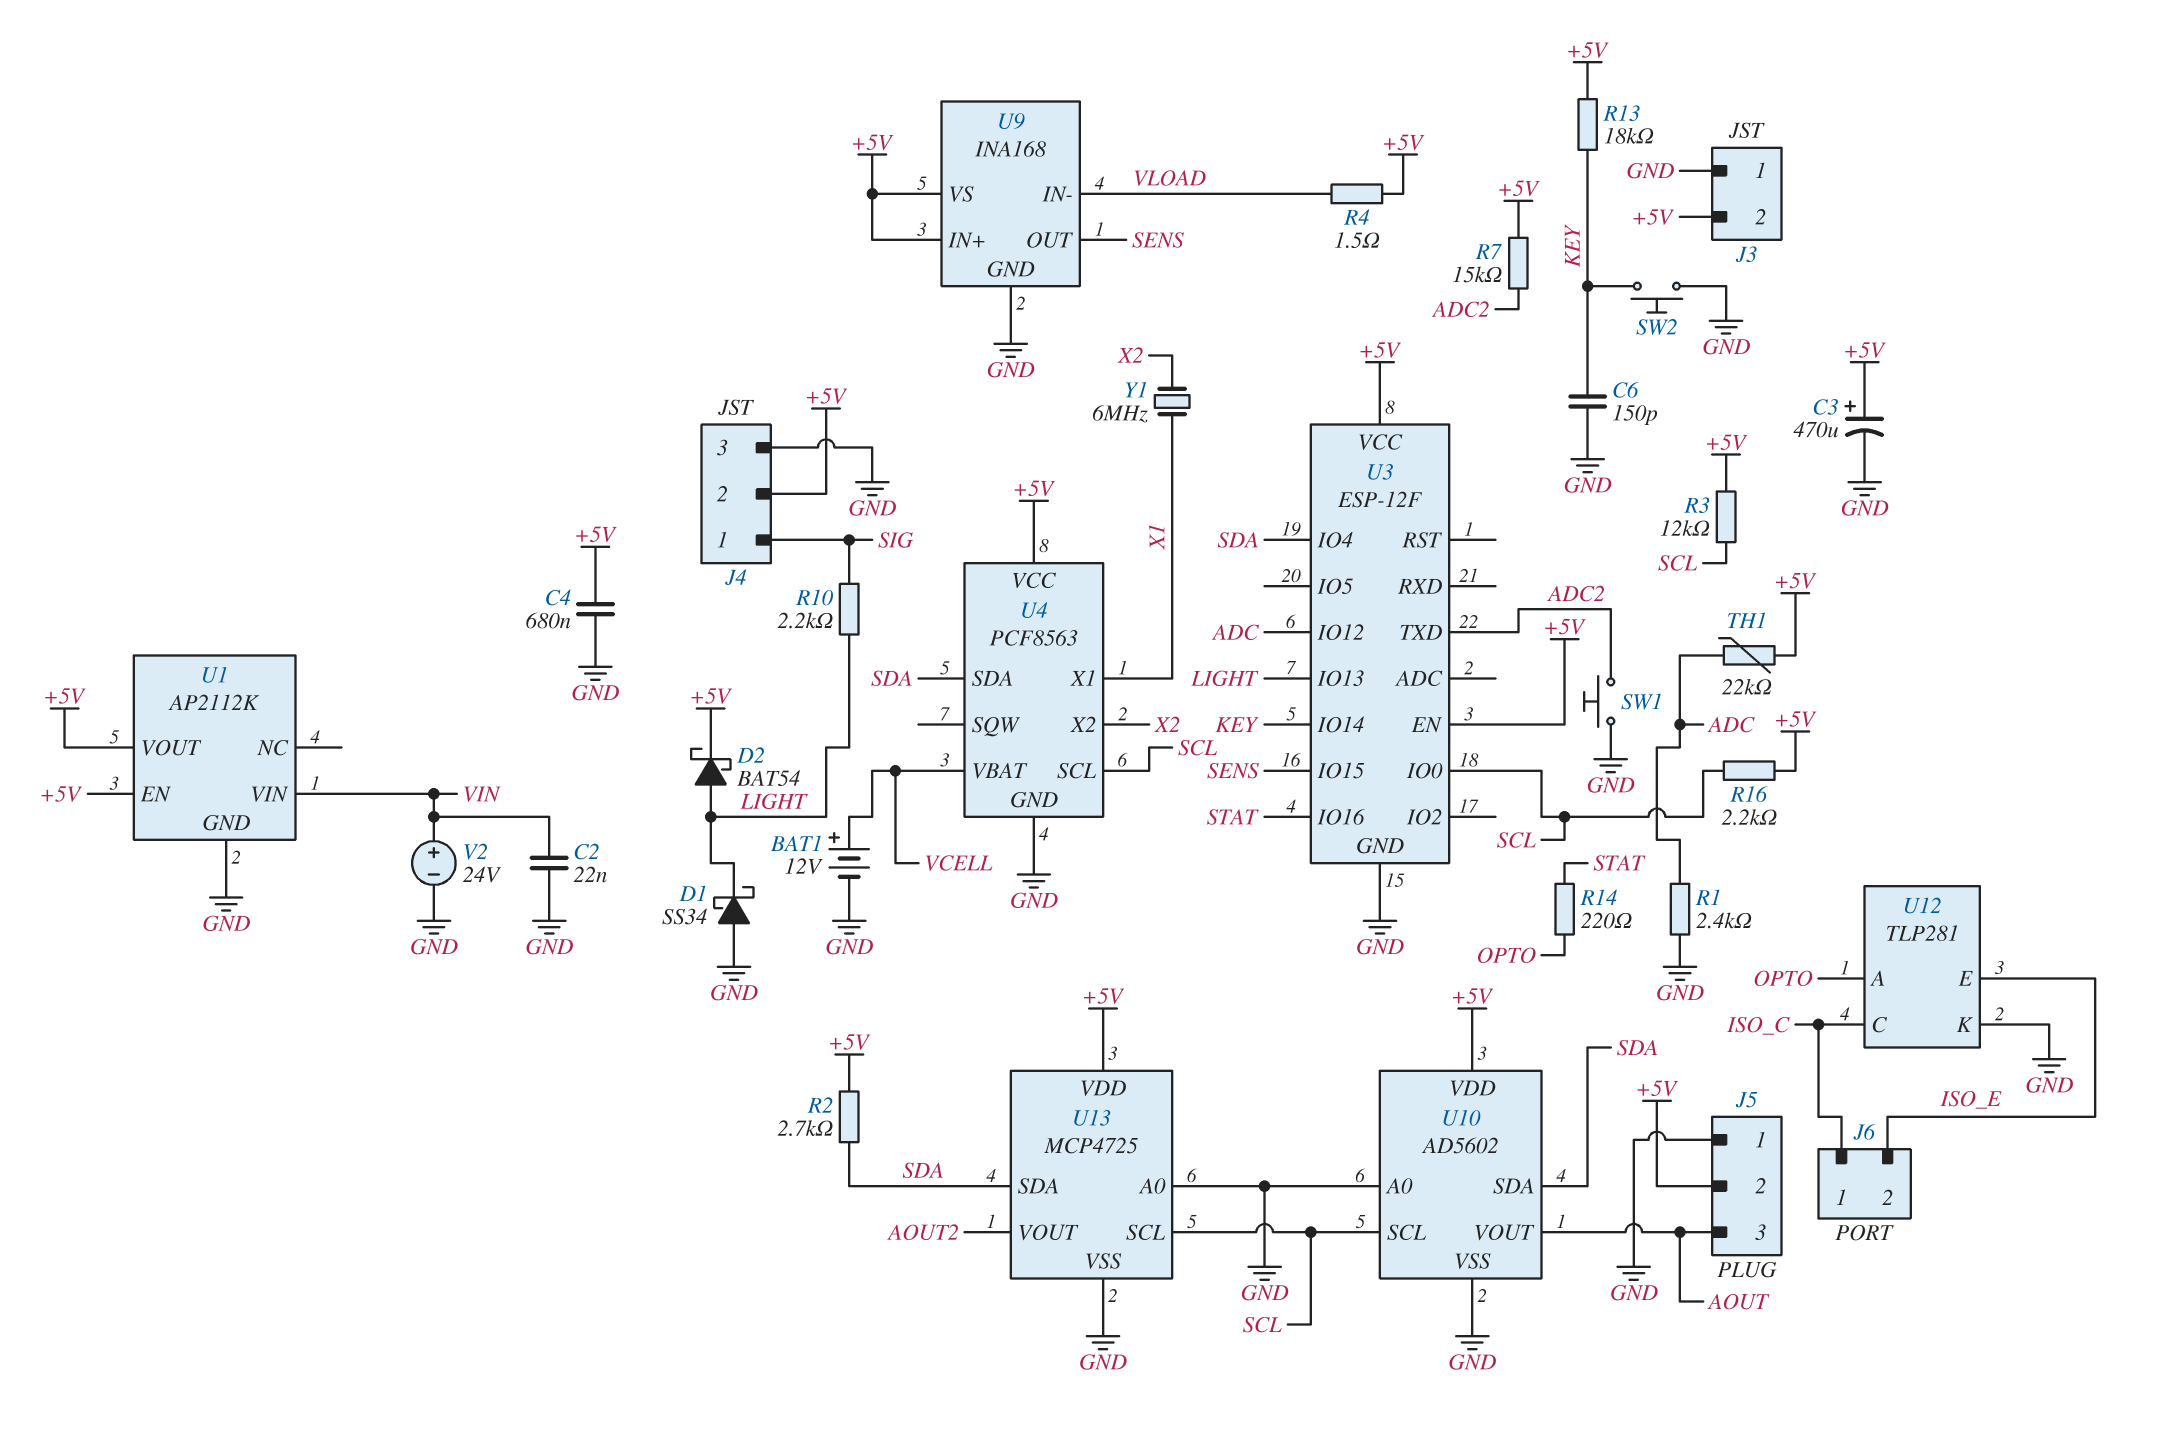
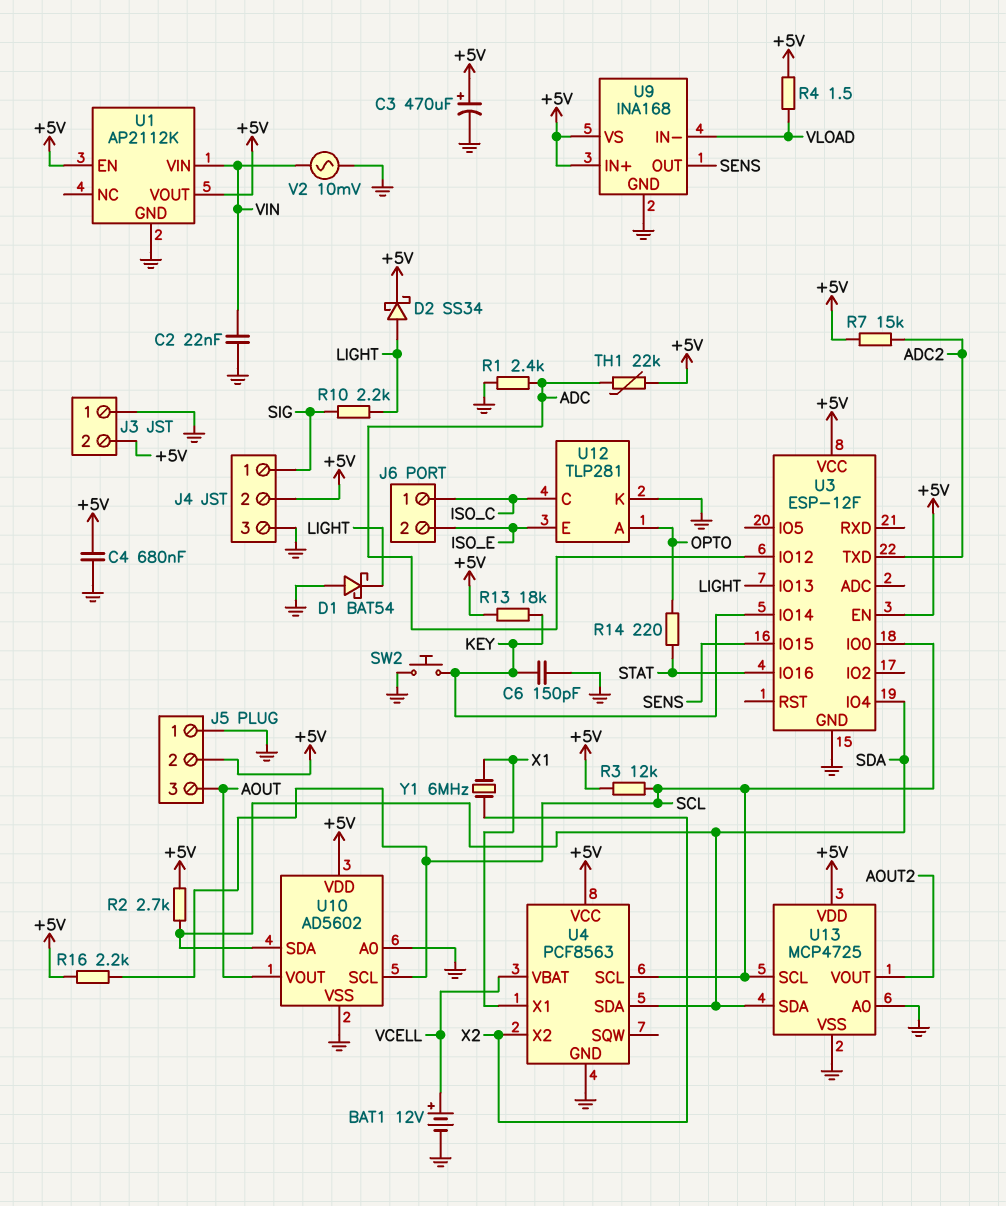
D1: schottky SS34 (A GND, K LIGHT) -> schottky BAT54 (A GND, K LIGHT)
D2: schottky BAT54 (A LIGHT, K +5V) -> schottky SS34 (A LIGHT, K +5V)
SW1: button (ADC2, GND) -> none
V2: 24V (plus VIN, minus GND) -> AC 10mV (GND, VIN)

